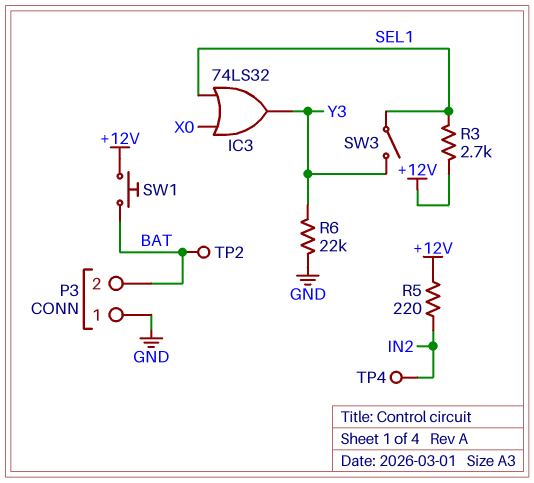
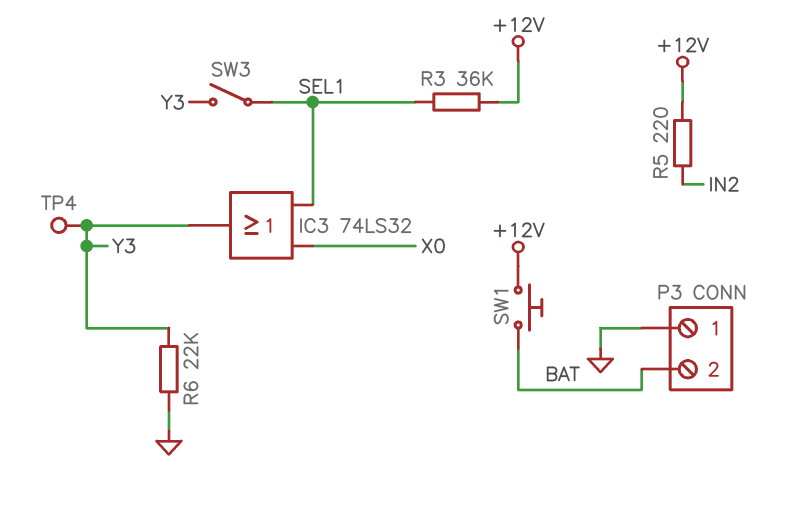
R3: 2.7k (+12V, SEL1) -> 36k (+12V, SEL1)
TP2: test point (BAT) -> none
TP4: test point (IN2) -> test point (Y3)

